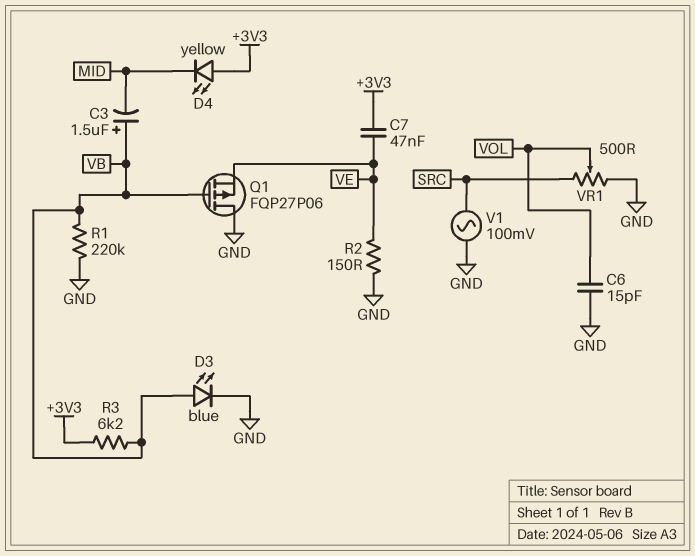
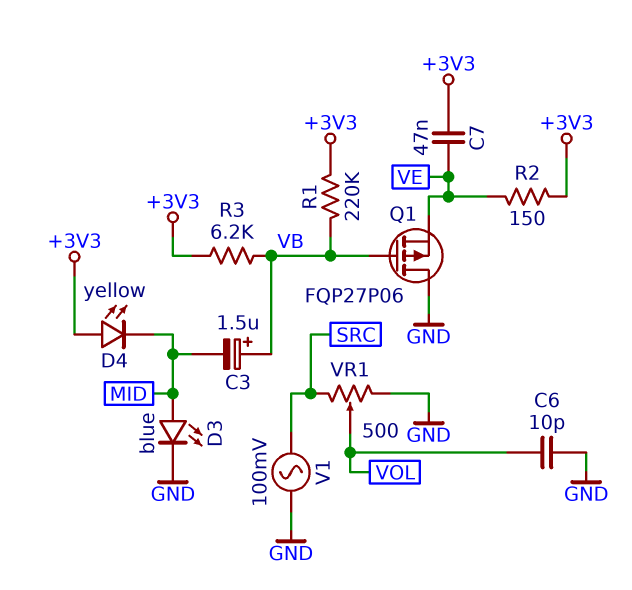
C6: 15pF (GND, VOL) -> 10pF (GND, VOL)
D3: LED blue (A VB, K GND) -> LED blue (A MID, K GND)
R1: 220k (GND, VB) -> 220k (+3V3, VB)
R2: 150 (GND, VE) -> 150 (+3V3, VE)

